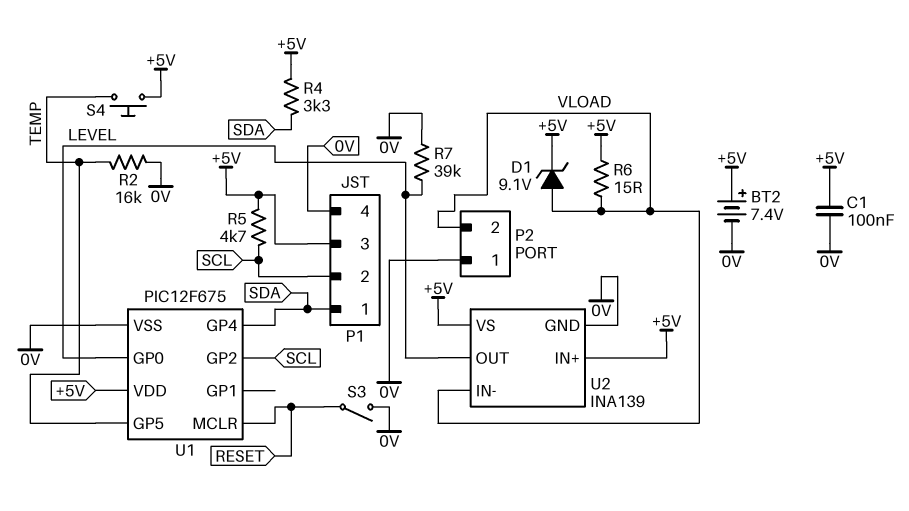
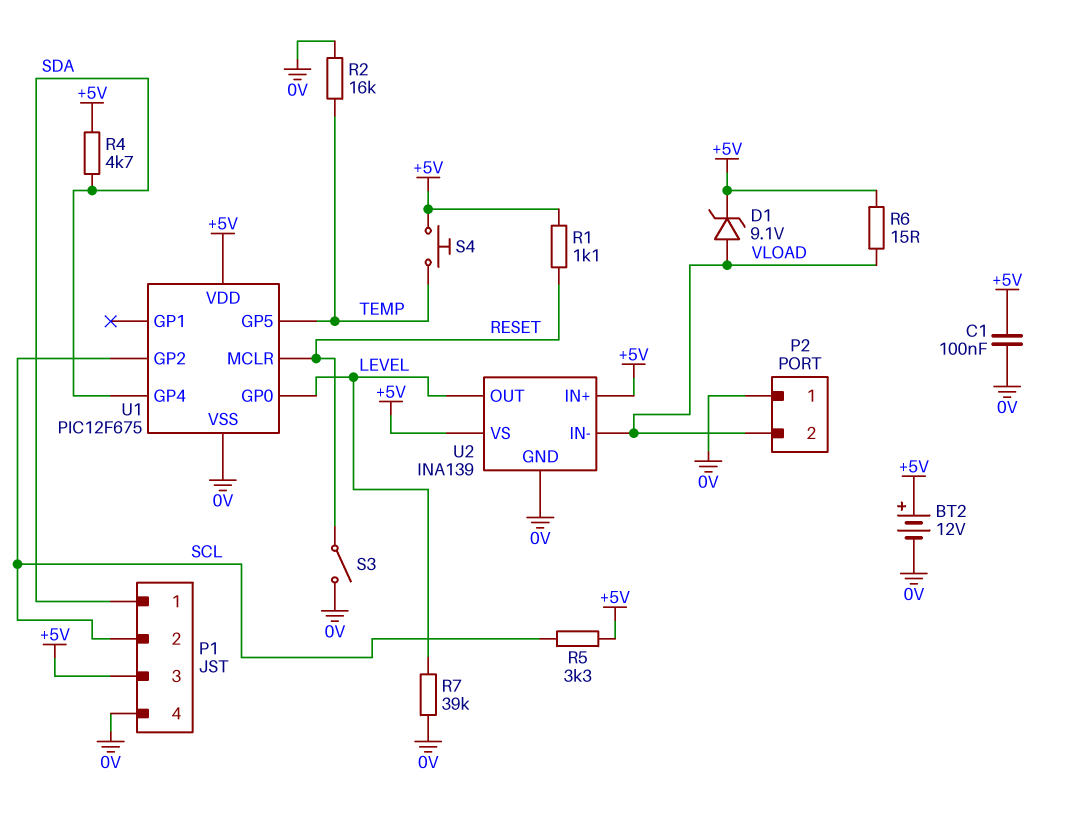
BT2: 7.4V (plus +5V, minus 0V) -> 12V (plus +5V, minus 0V)
R1: none -> 1.1k (+5V, RESET)
R4: 3.3k (+5V, SDA) -> 4.7k (+5V, SDA)
R5: 4.7k (+5V, SCL) -> 3.3k (+5V, SCL)

